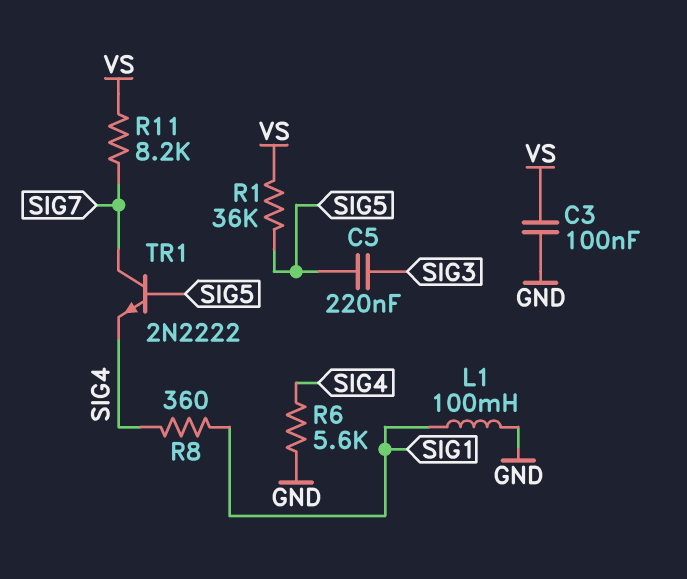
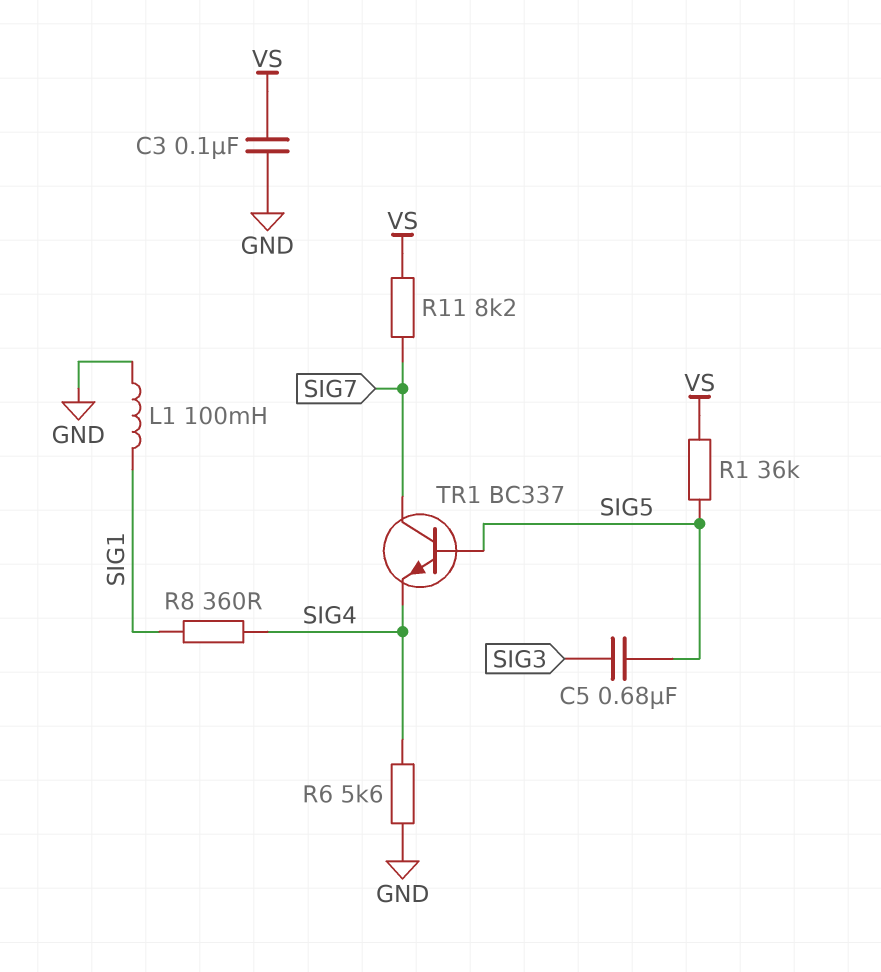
C5: 220nF (SIG3, SIG5) -> 680nF (SIG3, SIG5)
TR1: NPN 2N2222 (B SIG5, C SIG7, E SIG4) -> NPN BC337 (B SIG5, C SIG7, E SIG4)

